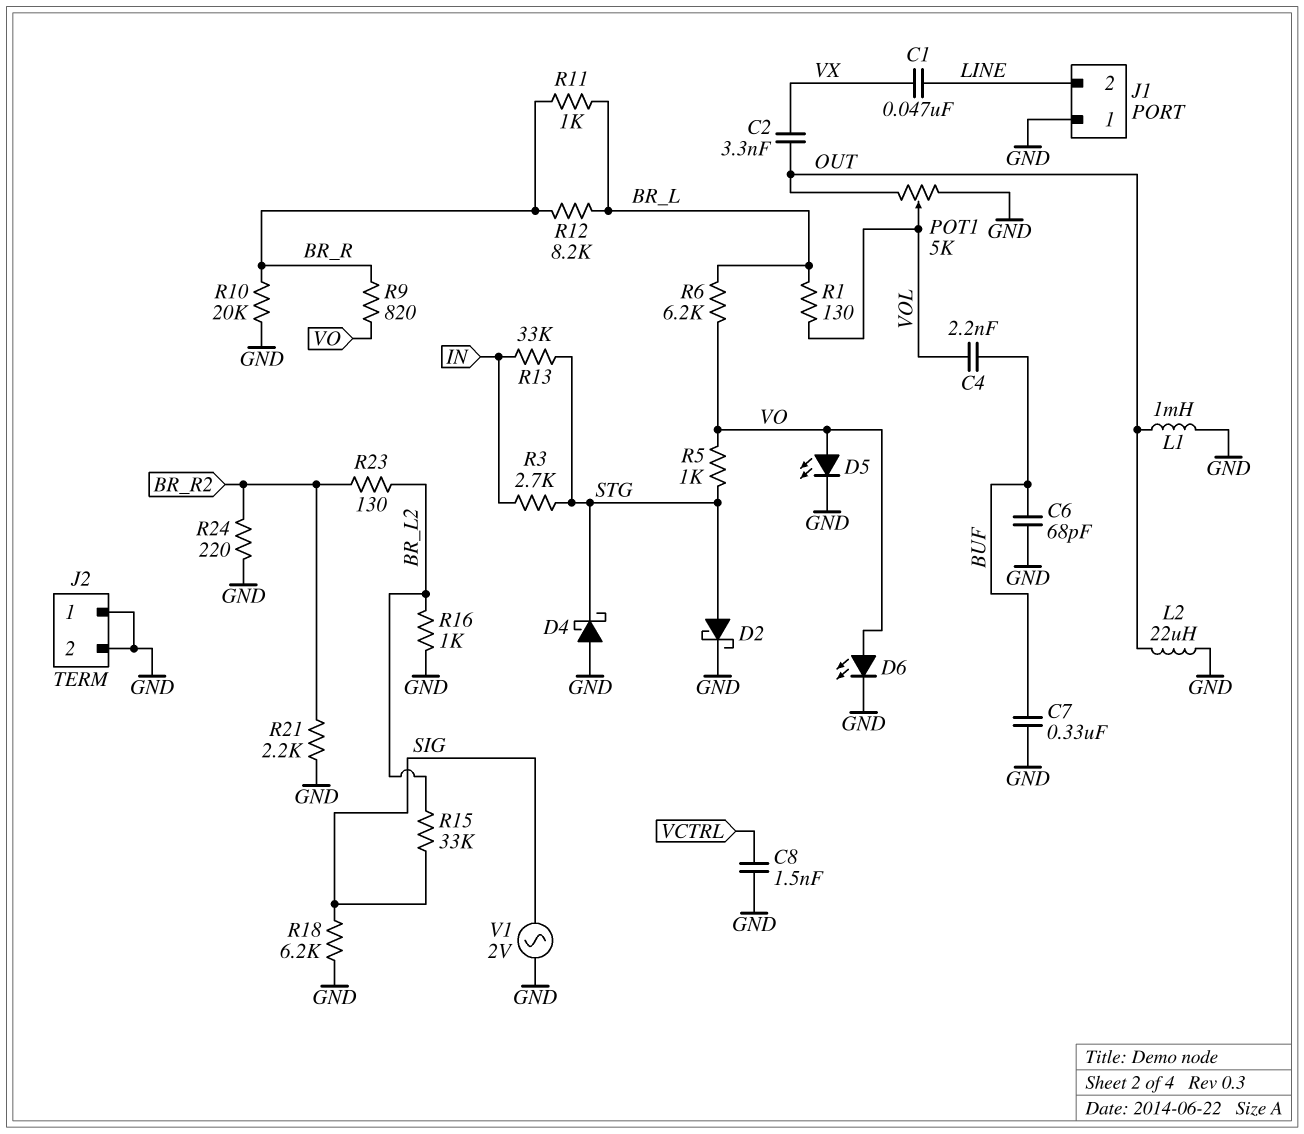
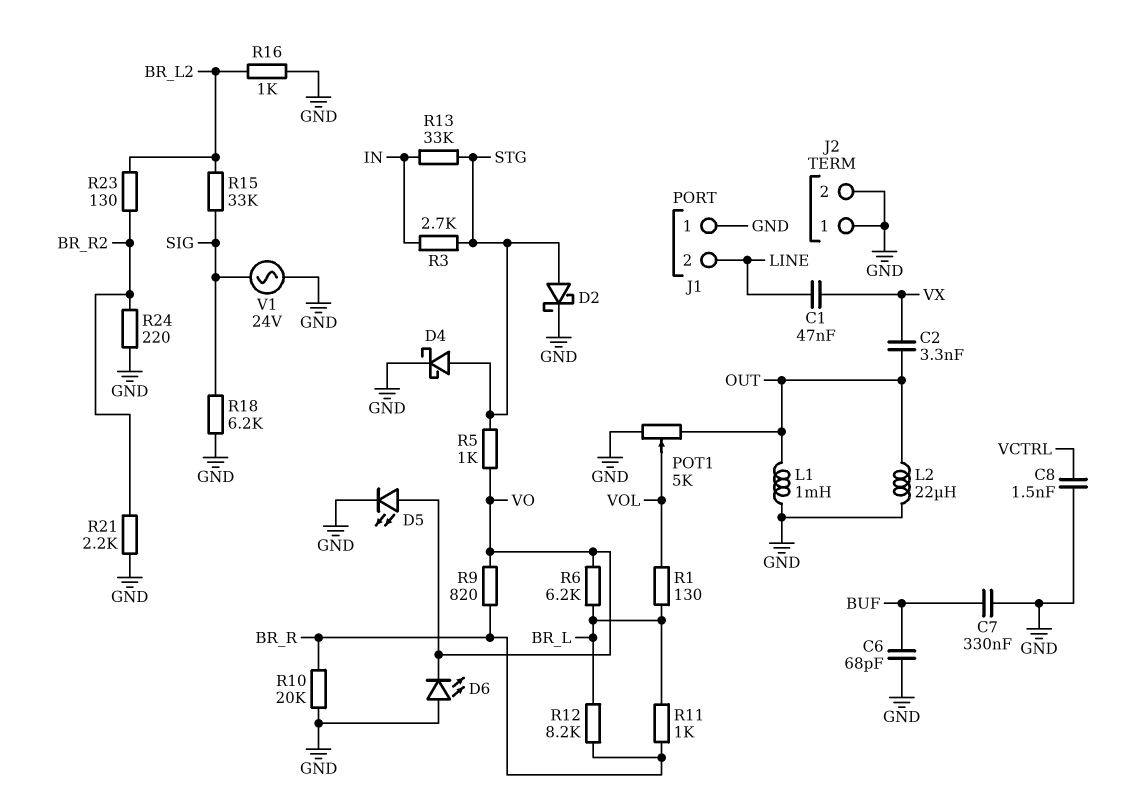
C4: 2.2nF (BUF, VOL) -> none
D4: schottky (A GND, K STG) -> schottky (A STG, K GND)
D6: LED (A VO, K GND) -> LED (A GND, K VO)
V1: AC 2V (GND, SIG) -> AC 24V (GND, SIG)

